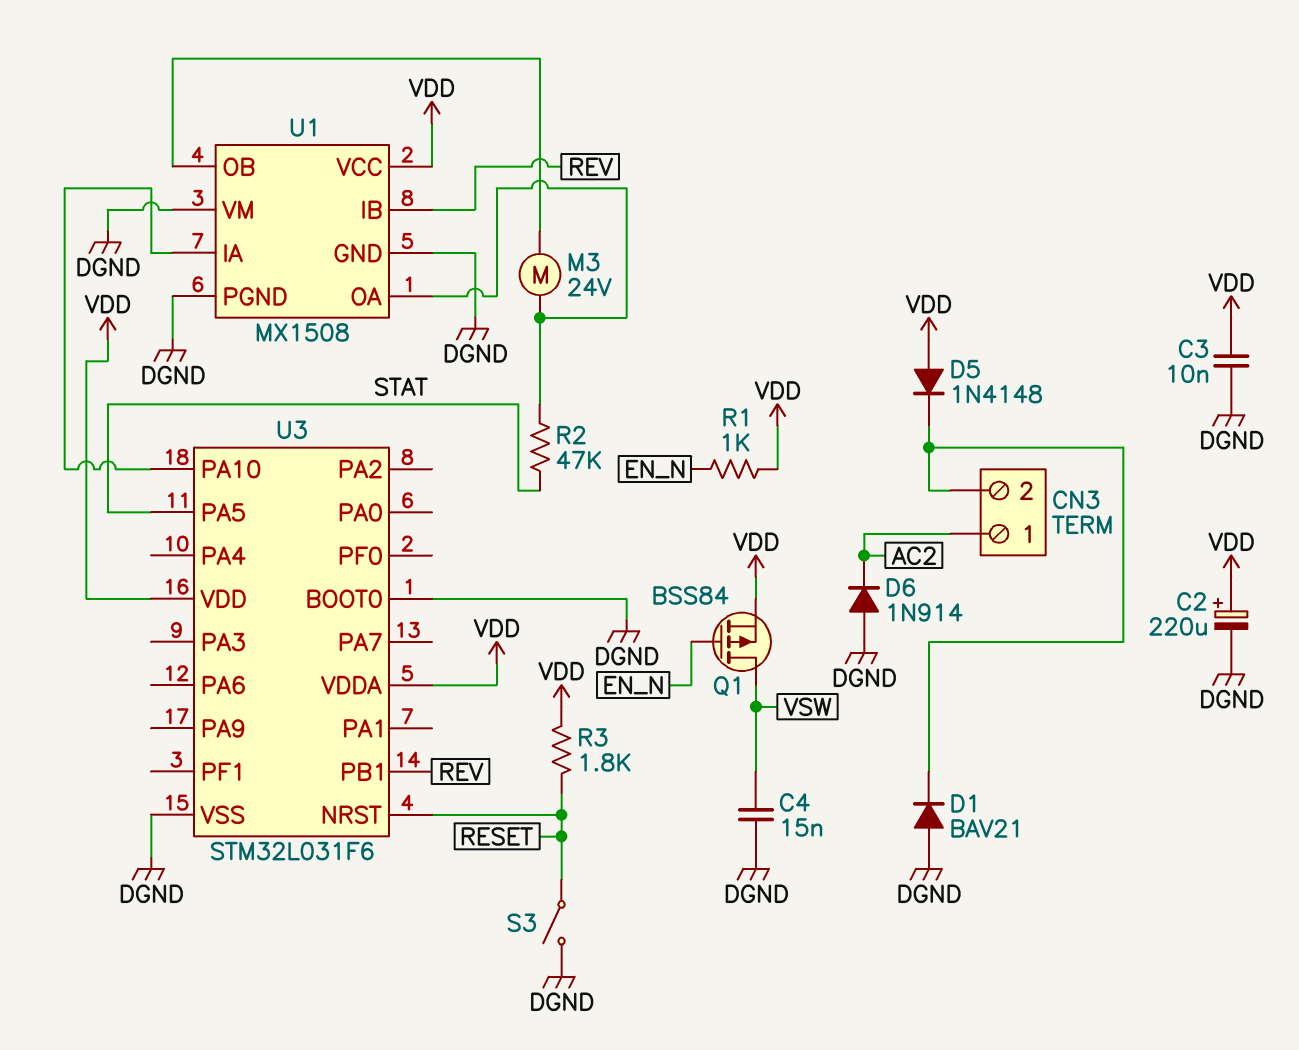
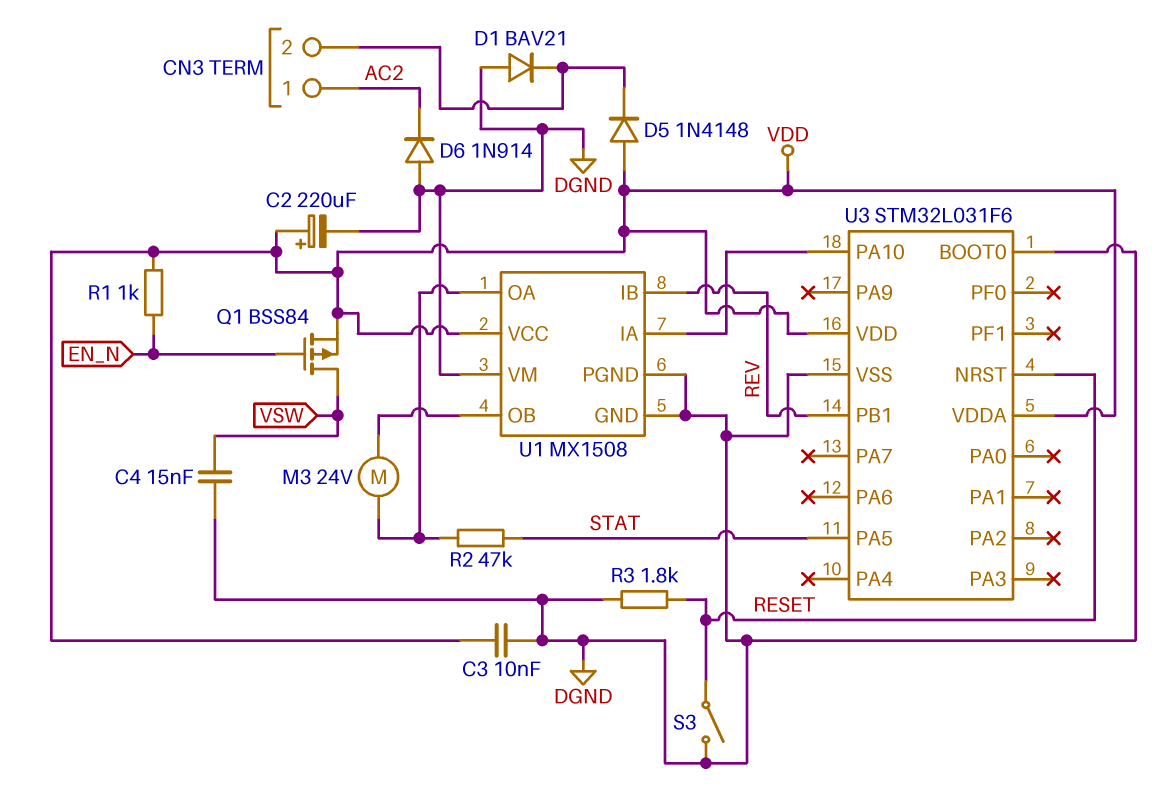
R3: 1.8k (RESET, VDD) -> 1.8k (DGND, RESET)

